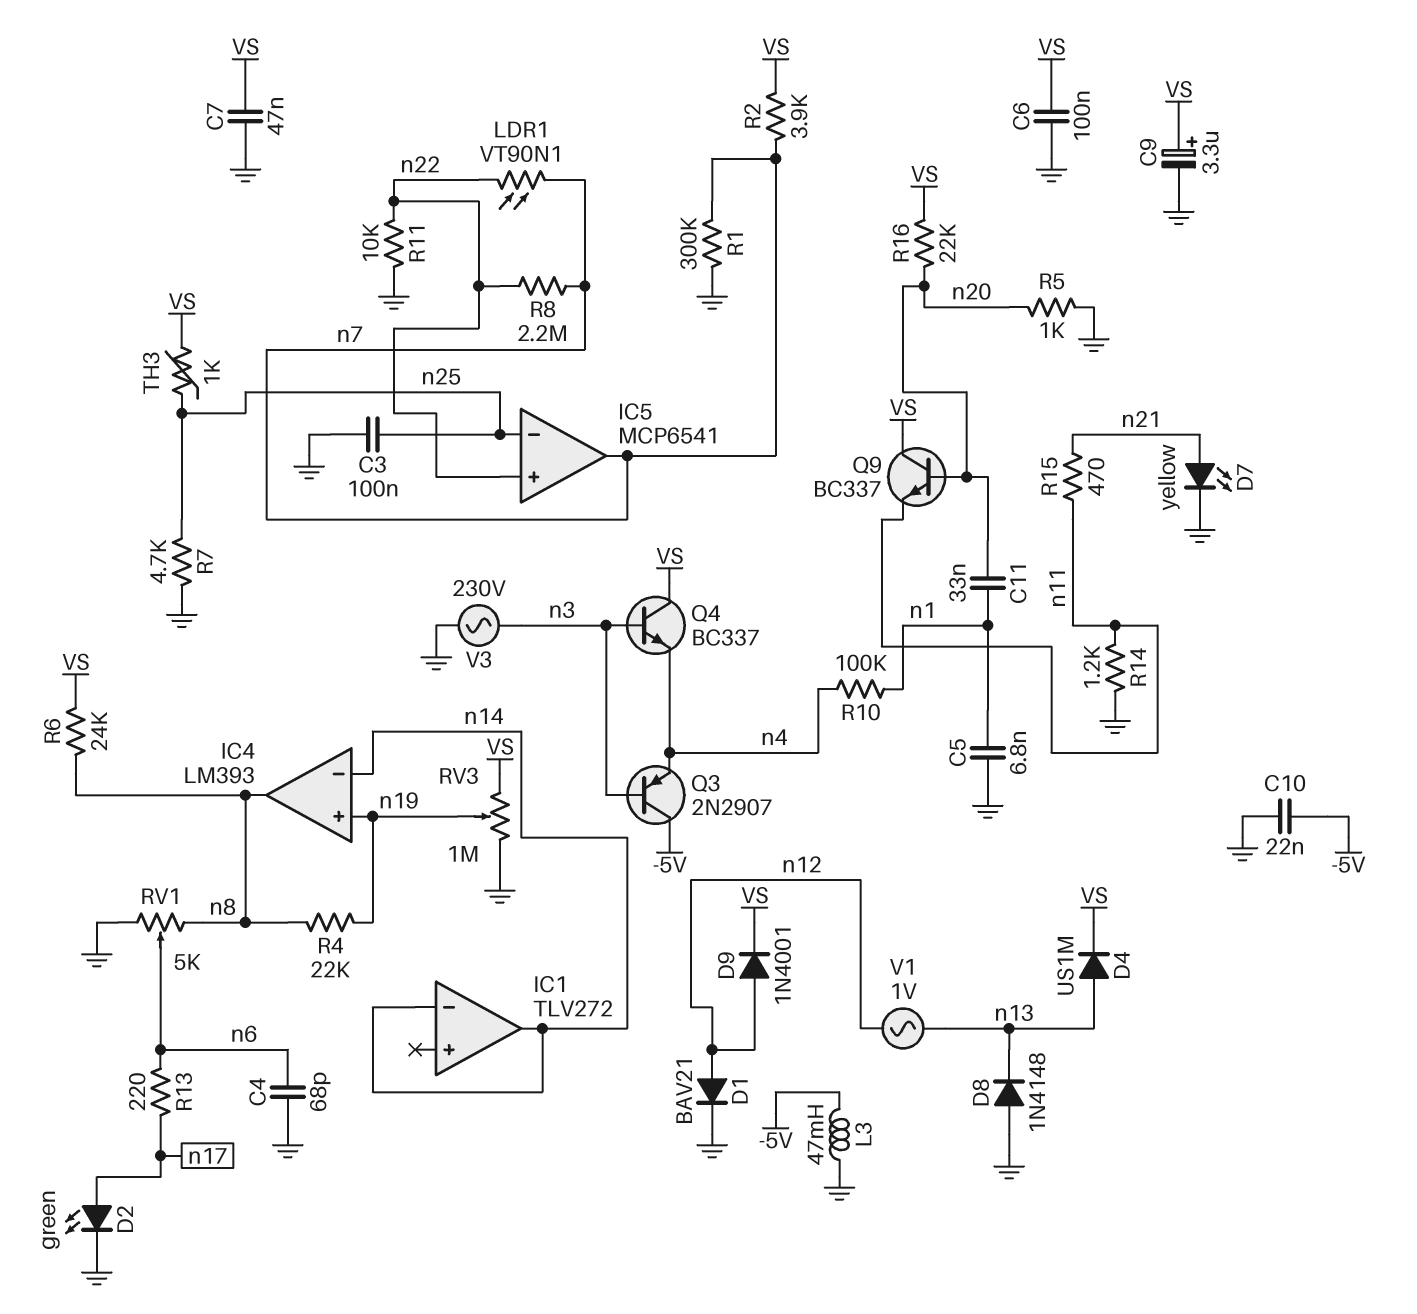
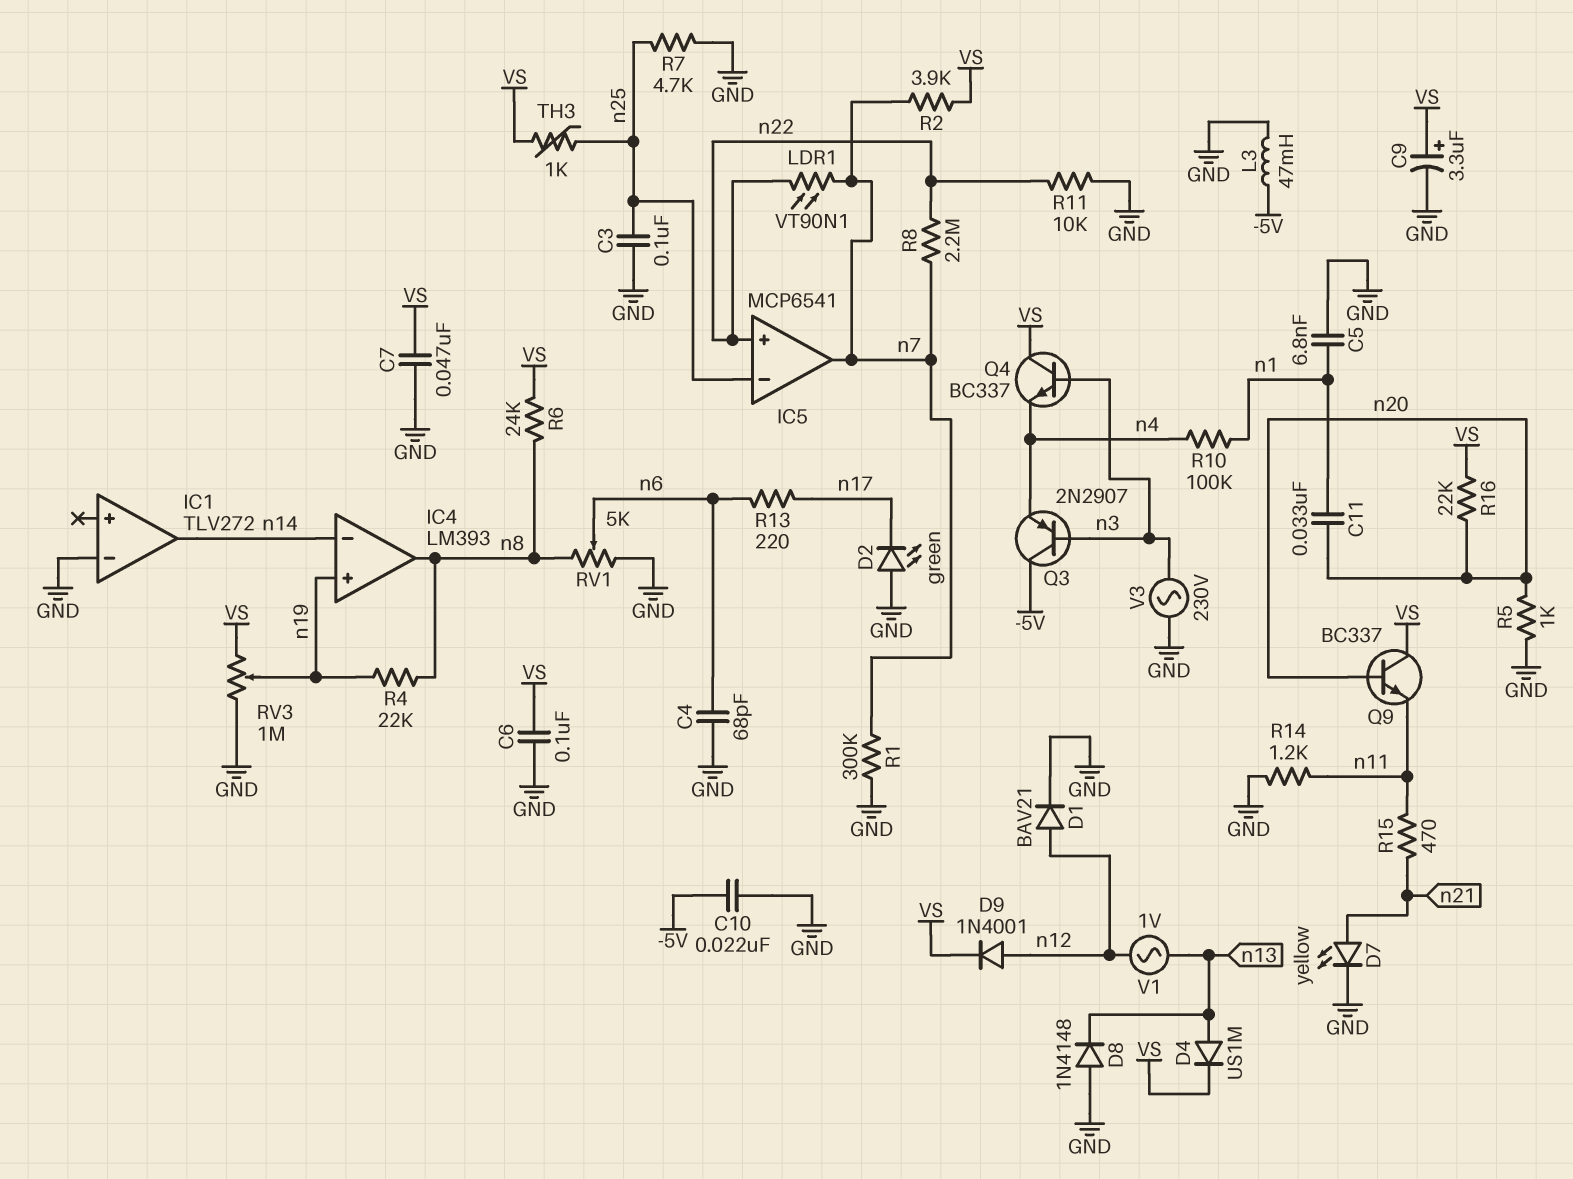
D2: LED green (A n17, K GND) -> LED green (A GND, K n17)
IC1 pin in-: n14 -> GND

